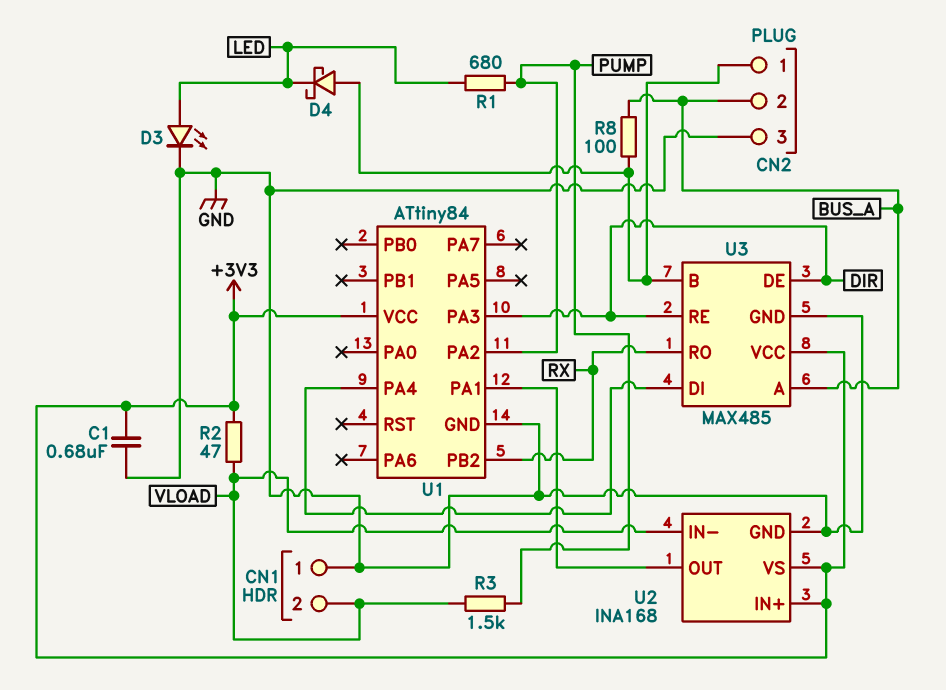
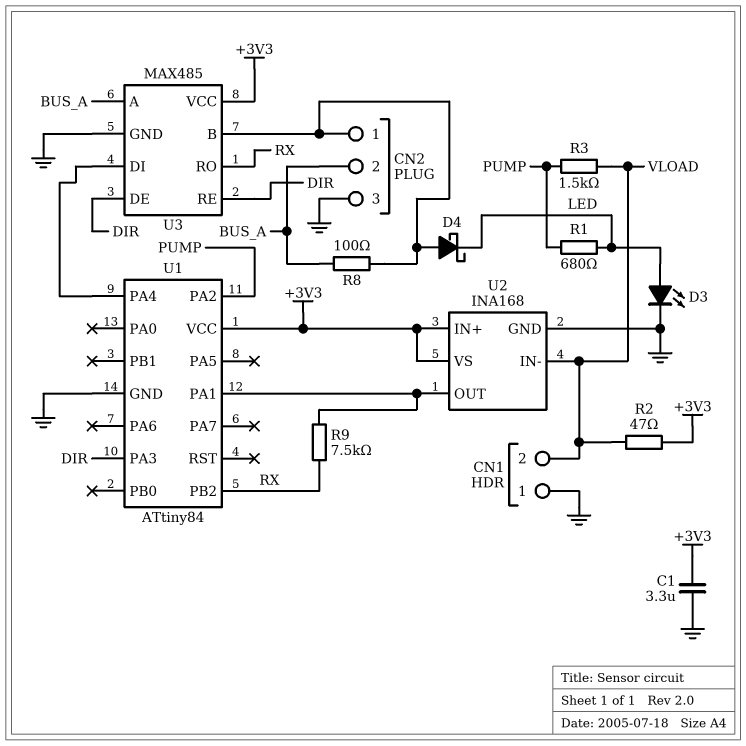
C1: 680nF (+3V3, GND) -> 3.3uF (+3V3, GND)
R9: none -> 7.5k (RX, U1/PA1)

